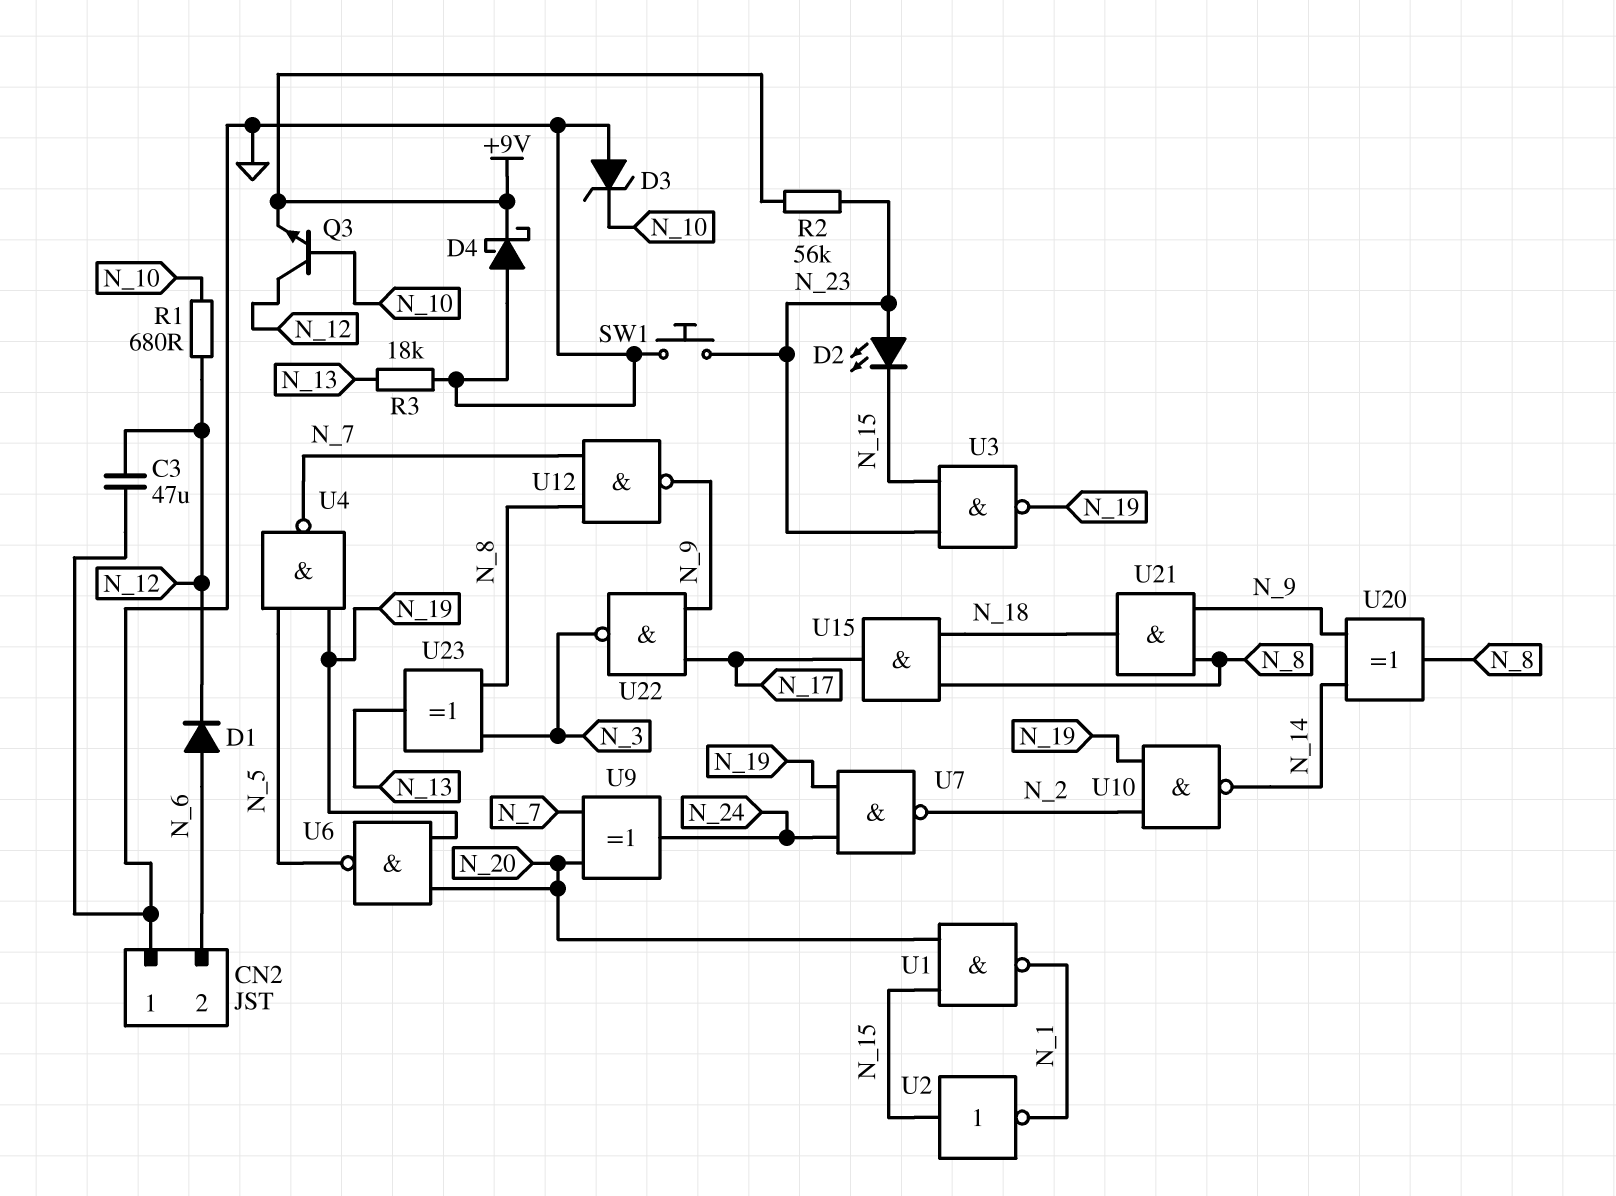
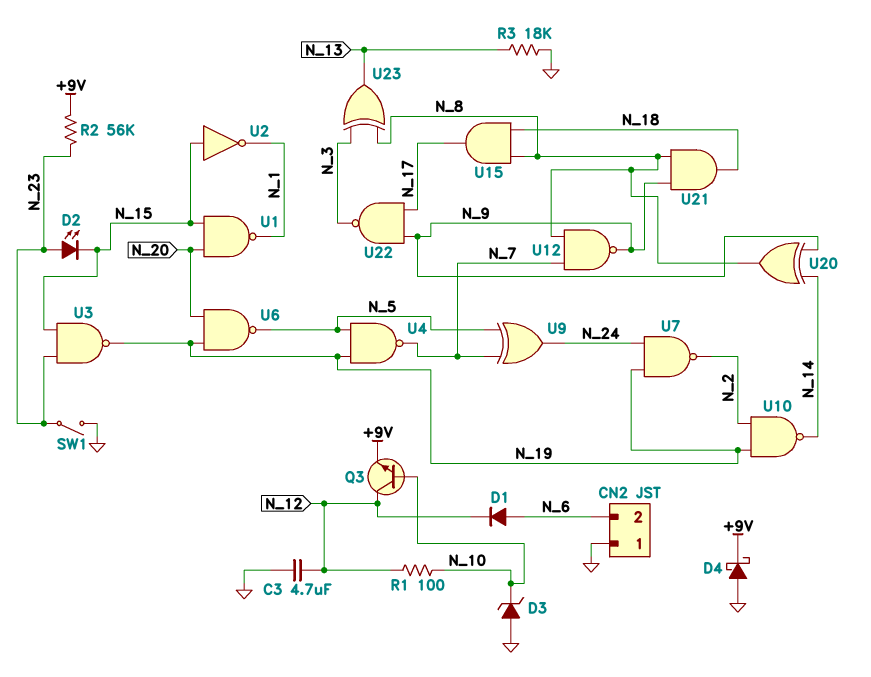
C3: 47uF (GND, N_12) -> 4.7uF (GND, N_12)
R1: 680 (N_10, N_12) -> 100 (N_10, N_12)
SW1: button (GND, N_23) -> switch (GND, N_23)
U9: XOR (in N_7, in N_20, out N_24) -> XOR (in N_5, in N_7, out N_24)

